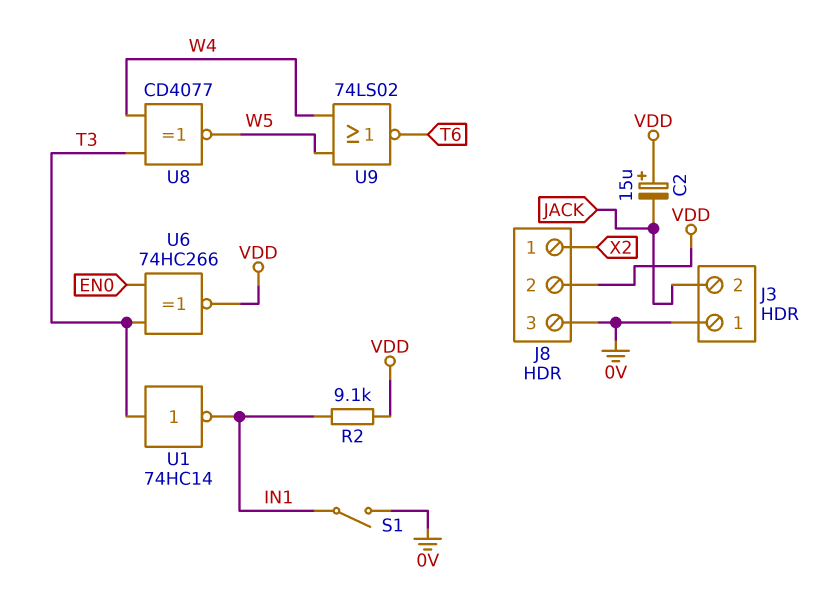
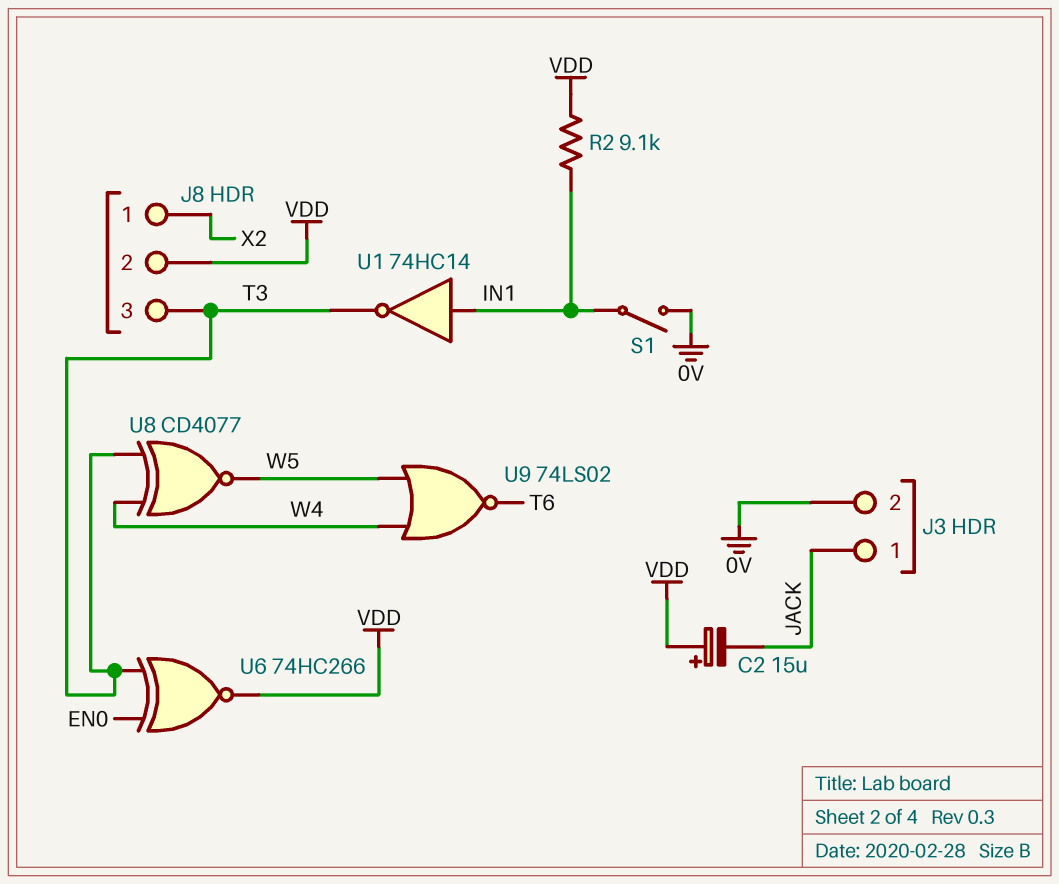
J3 pin 1: 0V -> JACK
J3 pin 2: JACK -> 0V
J8 pin 3: 0V -> T3
U1: NOT 74HC14 (in T3, out IN1) -> NOT 74HC14 (in IN1, out T3)

